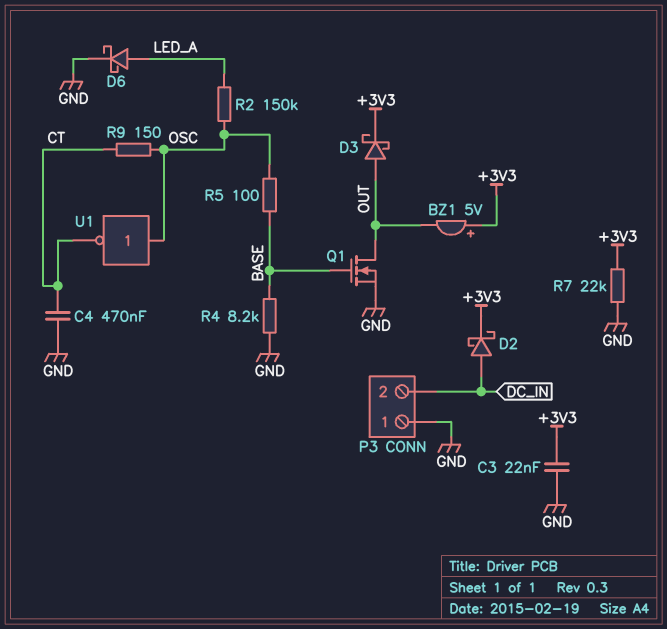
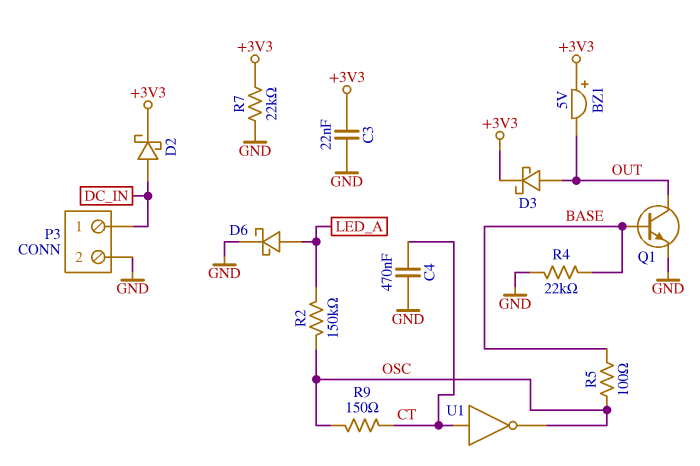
P3 pin 1: GND -> DC_IN
P3 pin 2: DC_IN -> GND
Q1: NMOS (G BASE, D OUT, S GND) -> NPN (B BASE, C OUT, E GND)
R4: 8.2k (BASE, GND) -> 22k (BASE, GND)
U1: NOT (in OSC, out CT) -> NOT (in CT, out OSC)

